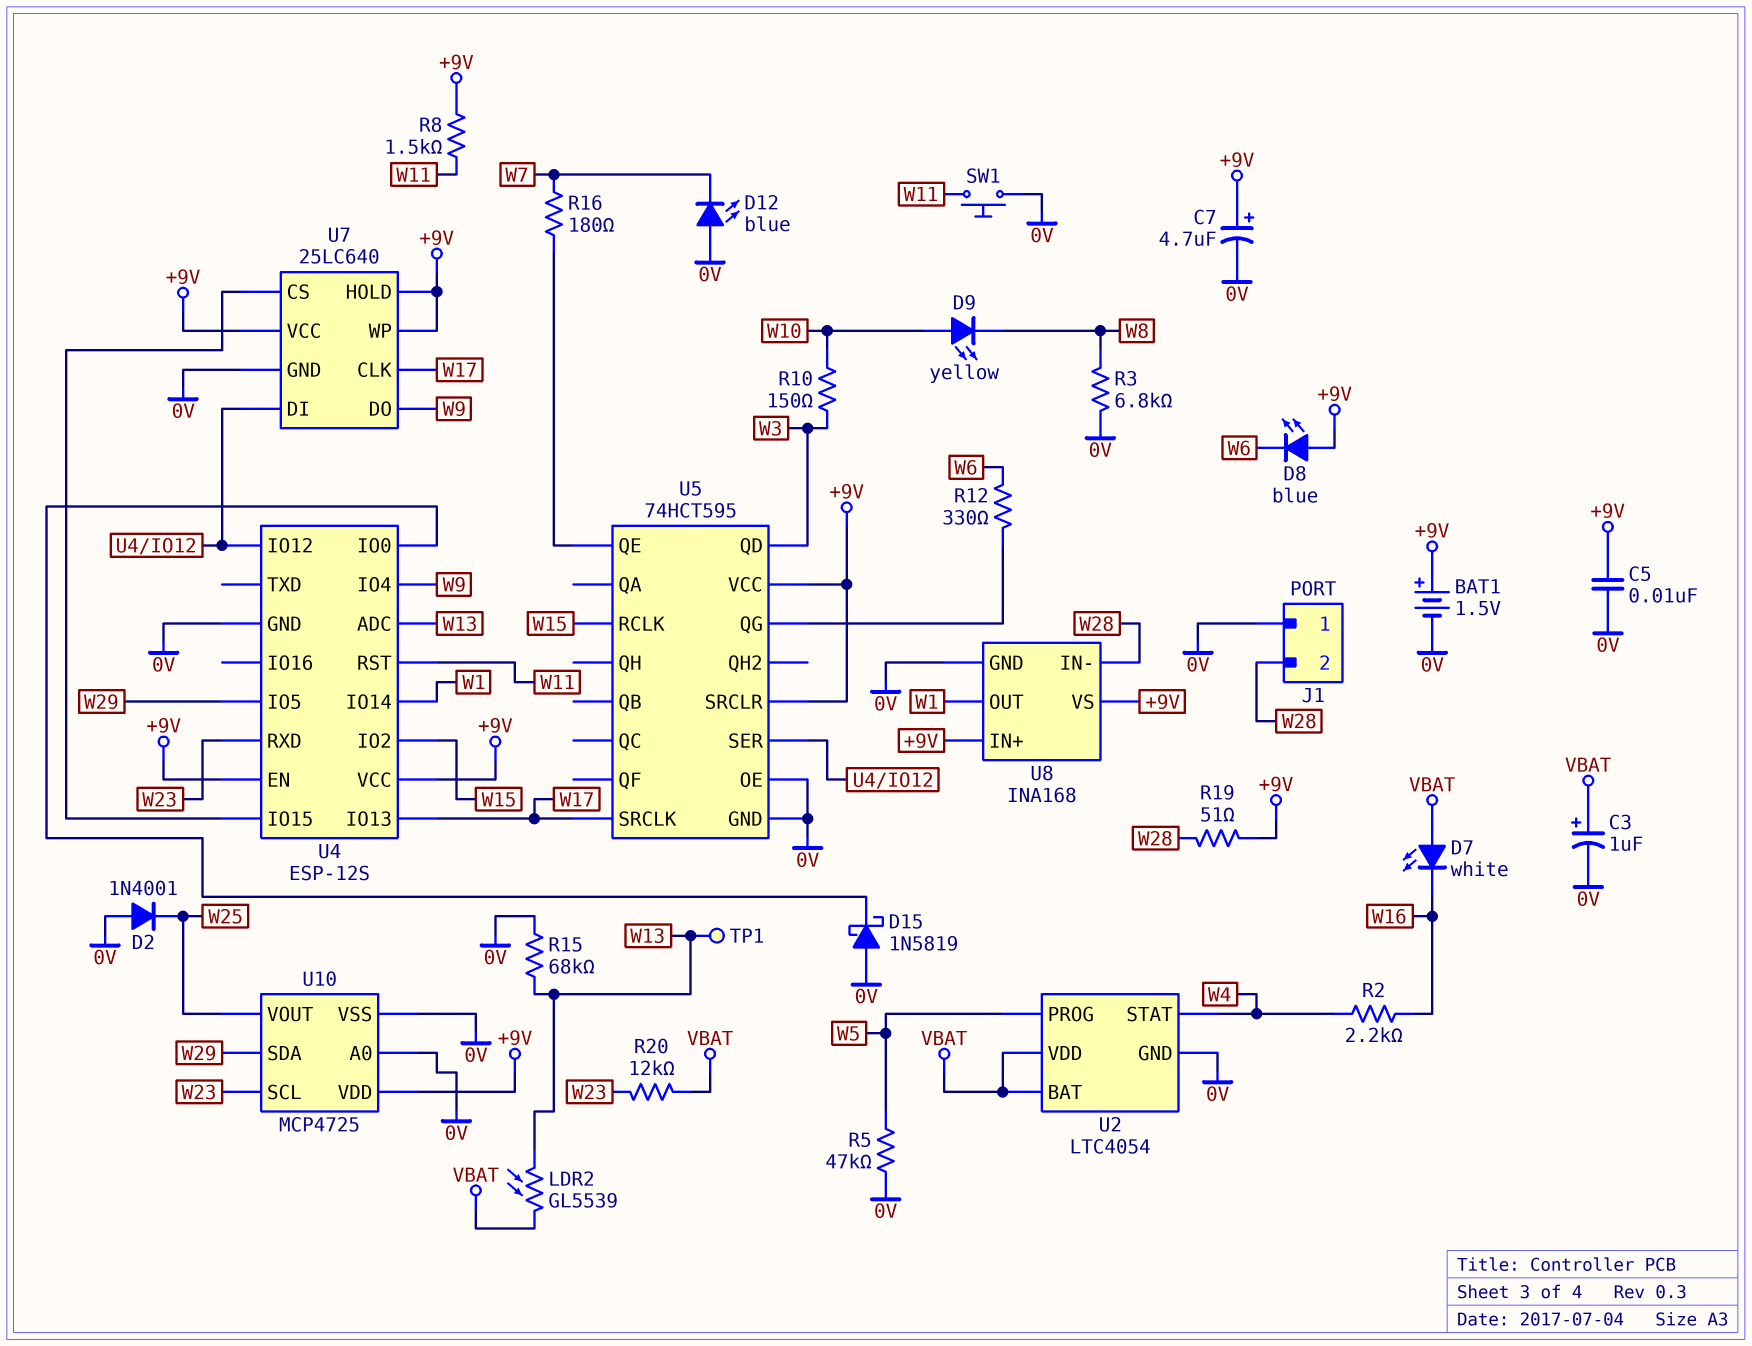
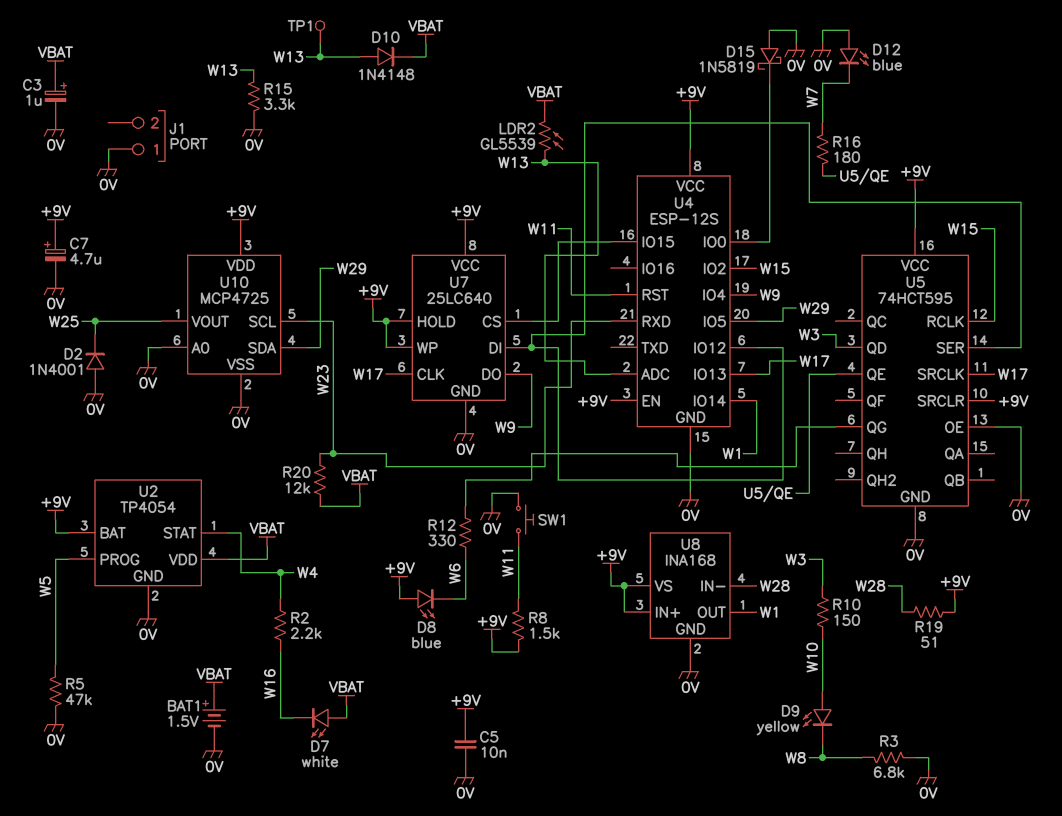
BAT1: 1.5V (plus +9V, minus 0V) -> 1.5V (plus VBAT, minus 0V)
D10: none -> diode 1N4148 (A W13, K VBAT)
J1 pin 2: W28 -> none
R15: 68k (0V, W13) -> 3.3k (0V, W13)
U2: LTC4054 -> TP4054
U2 pin BAT: VBAT -> +9V

